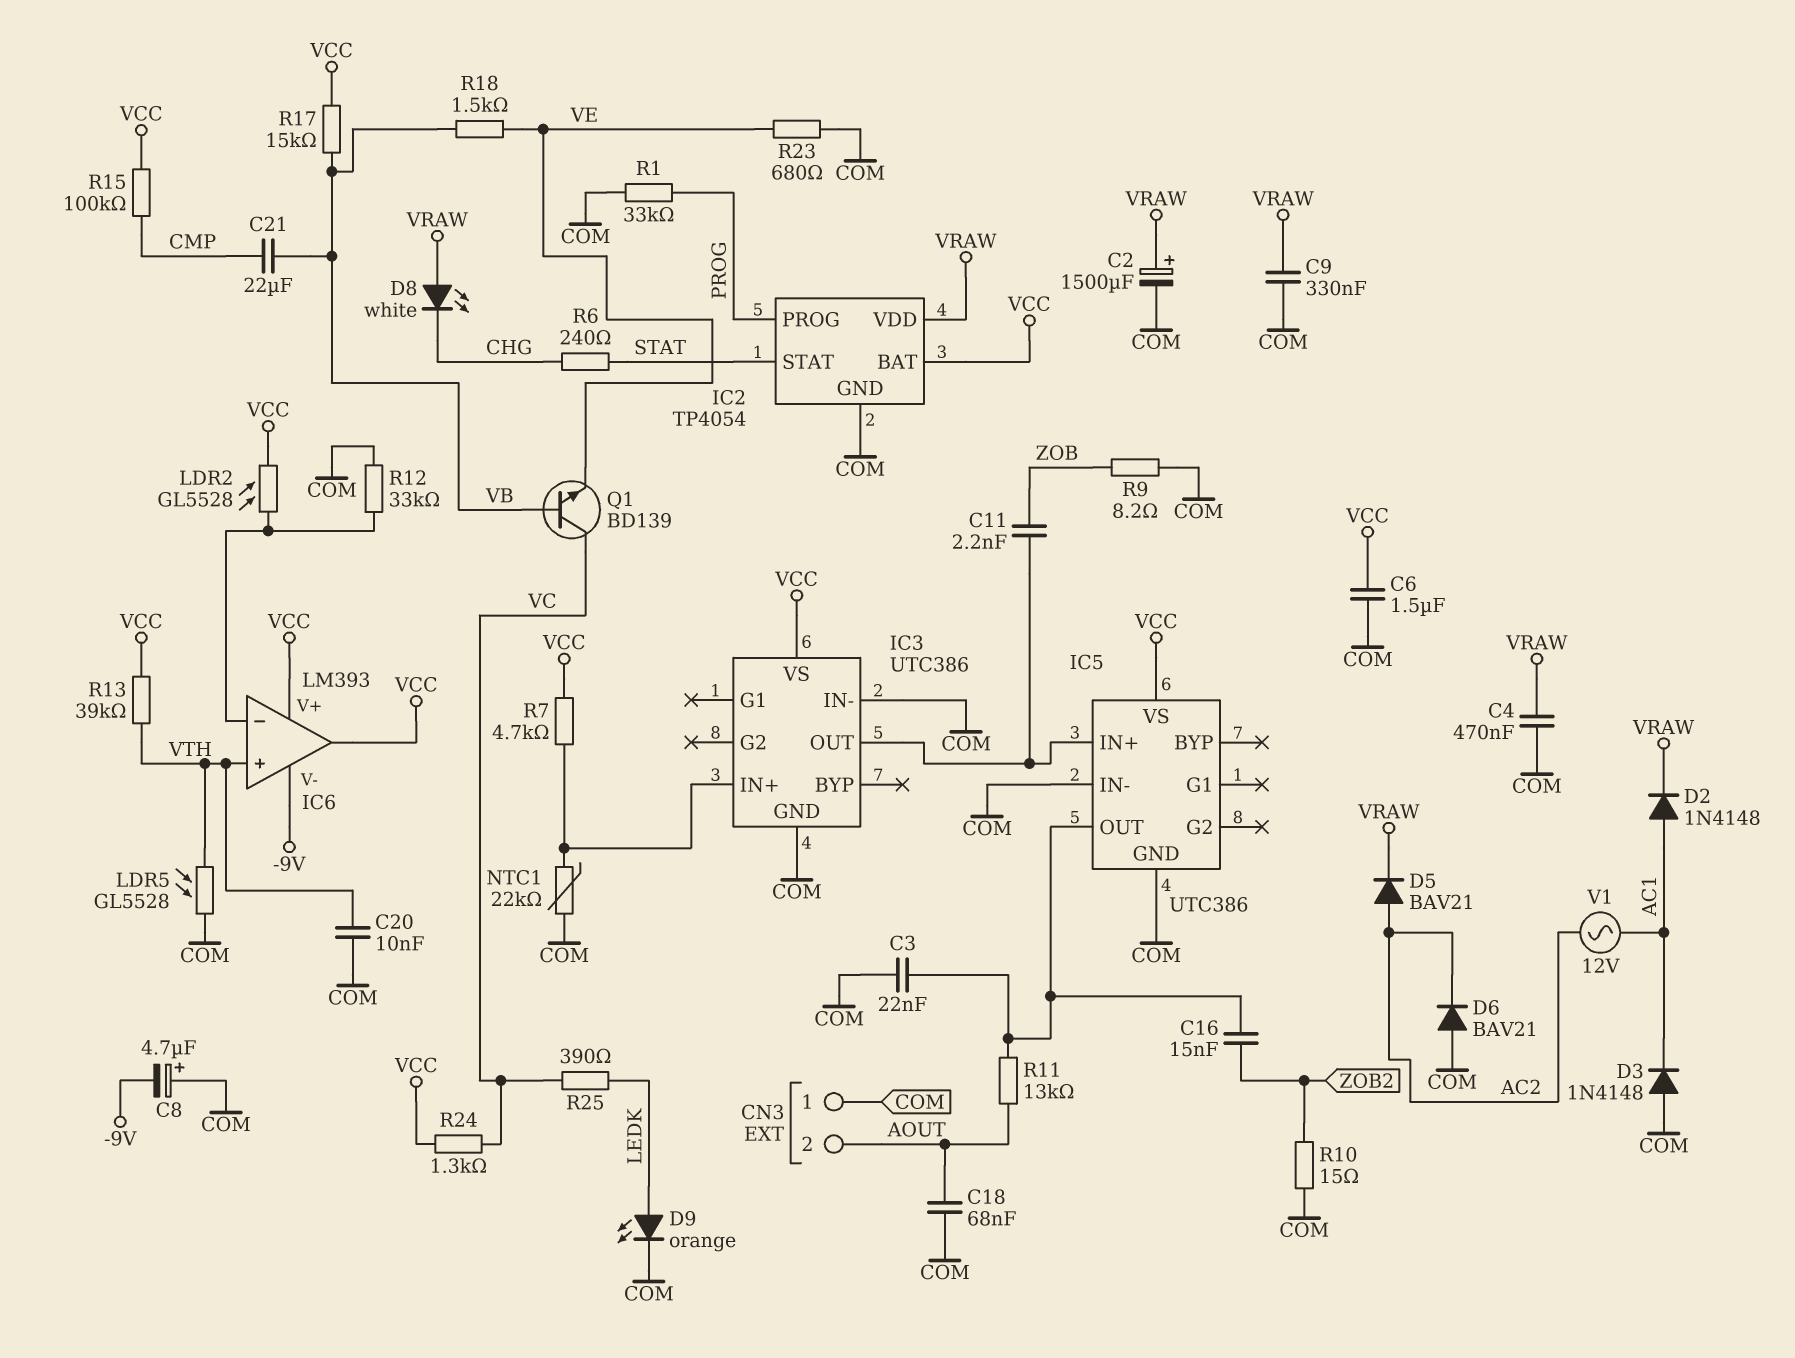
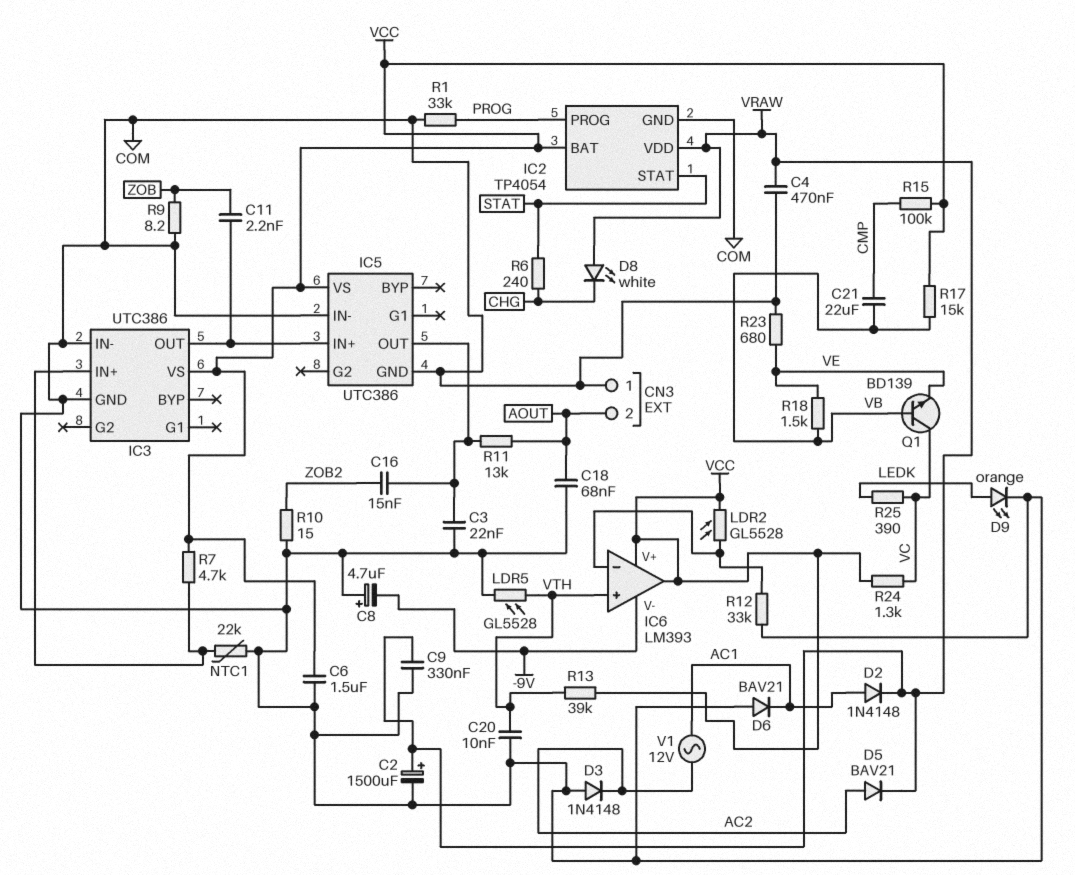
D3: diode 1N4148 (A COM, K AC1) -> diode 1N4148 (A COM, K AC2)
D6: diode BAV21 (A COM, K AC2) -> diode BAV21 (A COM, K AC1)

